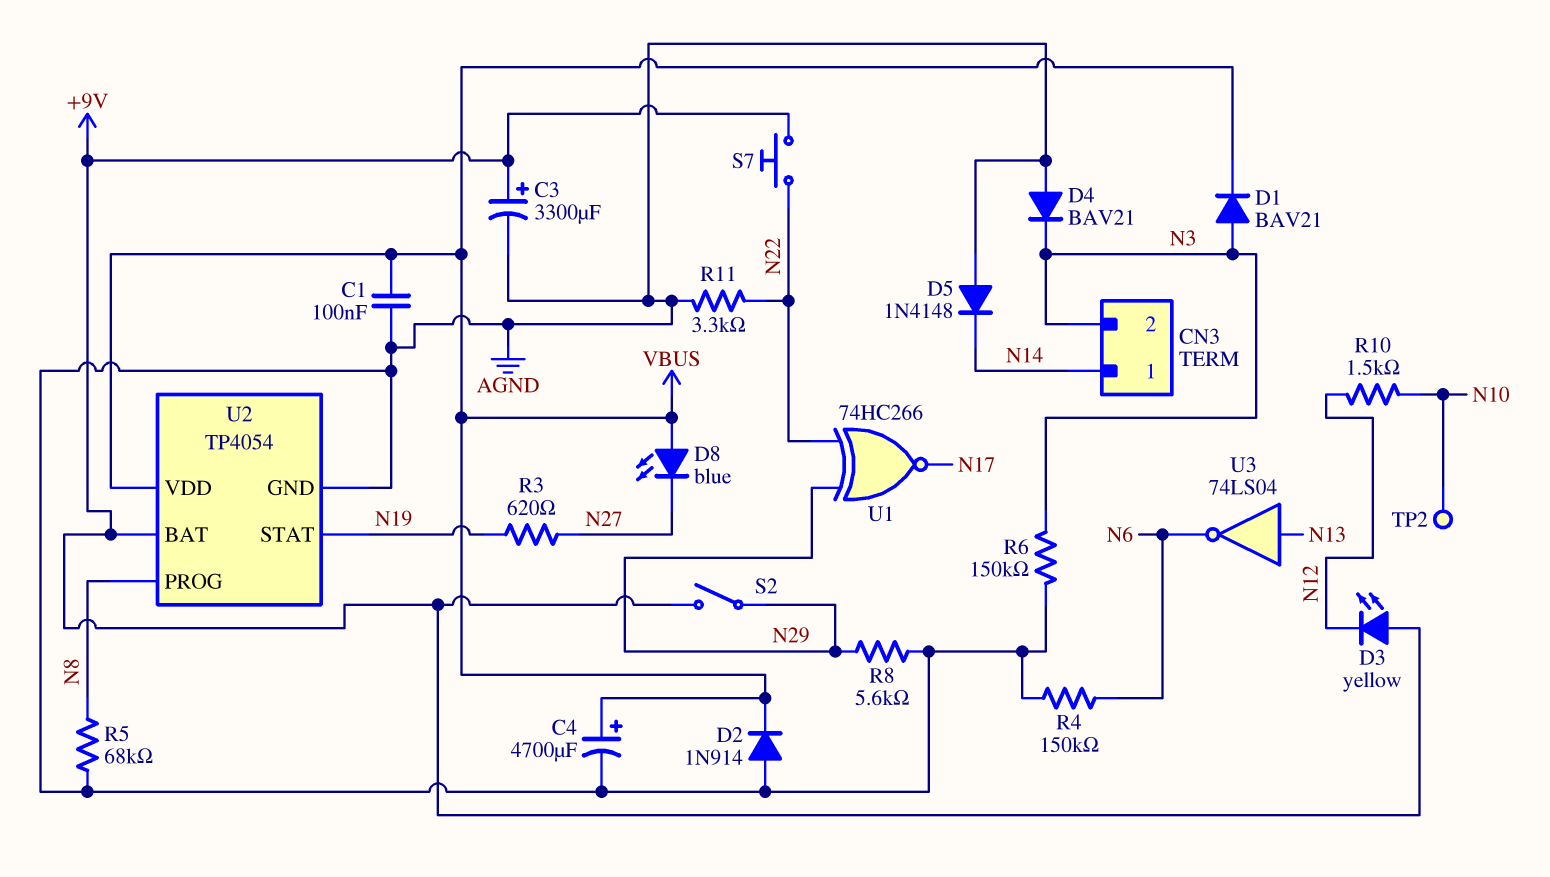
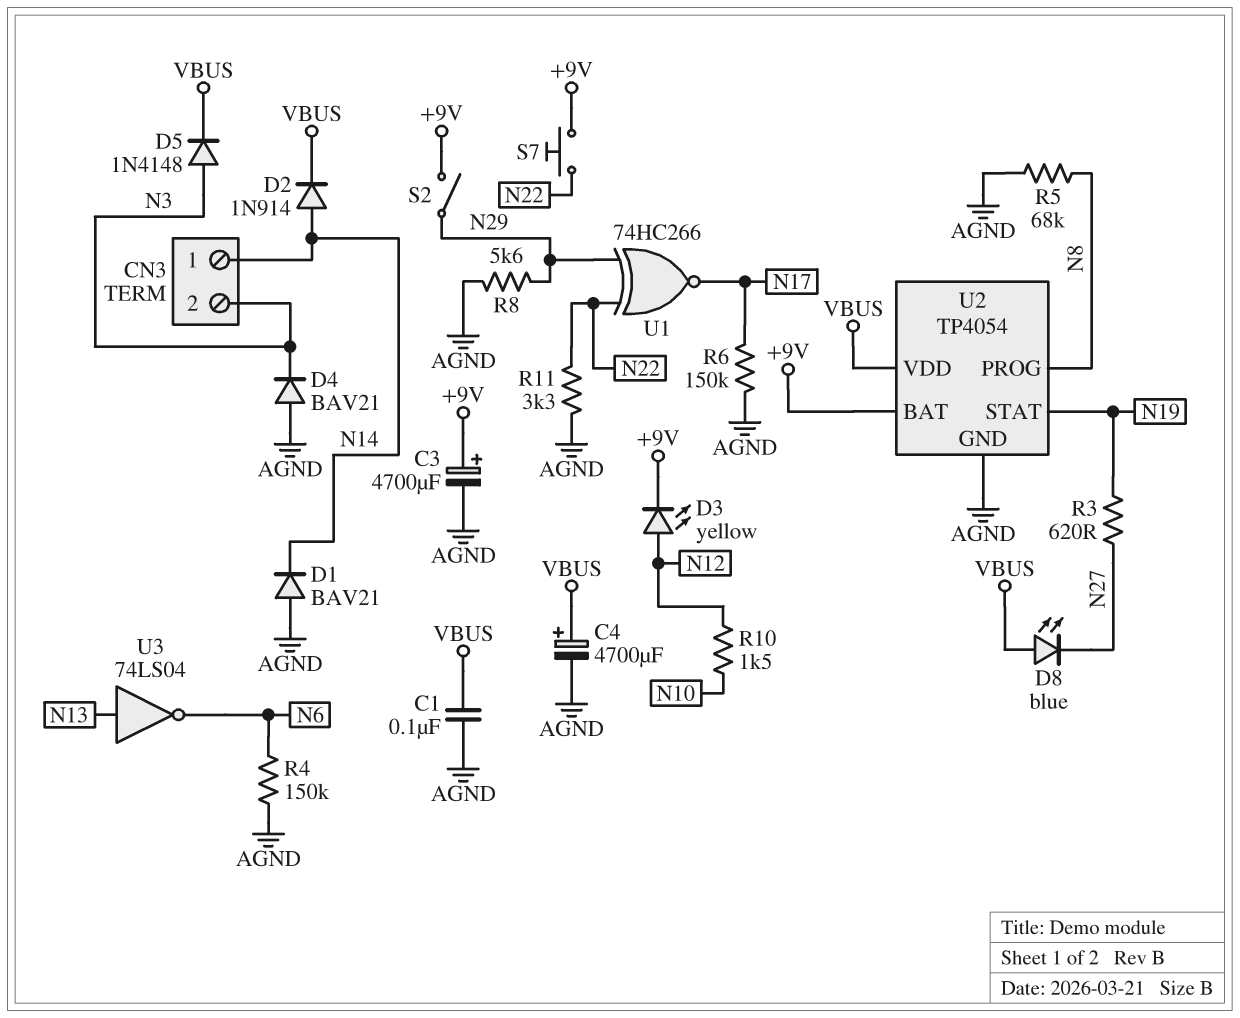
C3: 3300uF (plus +9V, minus AGND) -> 4700uF (plus +9V, minus AGND)
D1: diode BAV21 (A N3, K VBUS) -> diode BAV21 (A AGND, K N14)
D2: diode 1N914 (A AGND, K VBUS) -> diode 1N914 (A N14, K VBUS)
D3: LED yellow (A +9V, K N12) -> LED yellow (A N12, K +9V)
D5: diode 1N4148 (A AGND, K N14) -> diode 1N4148 (A N3, K VBUS)
R6: 150k (AGND, N3) -> 150k (AGND, N17)
TP2: test point (N10) -> none

